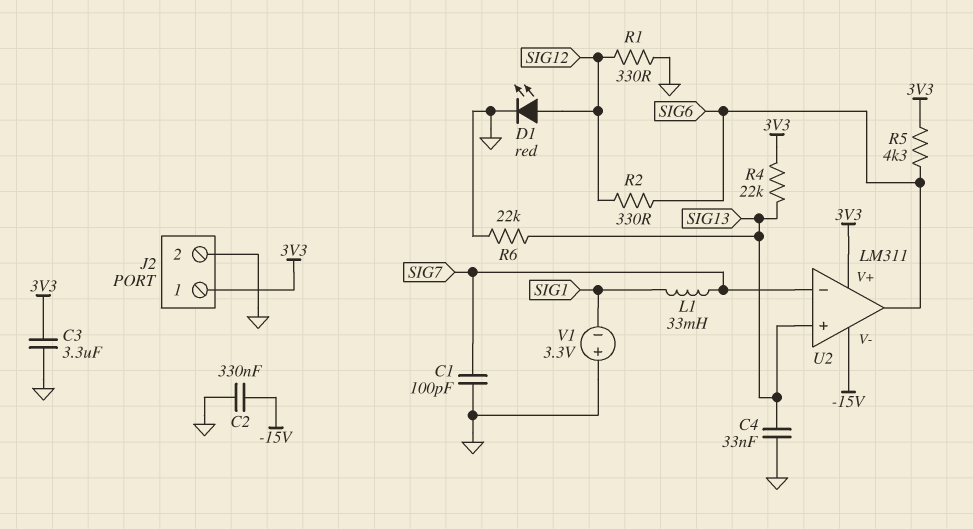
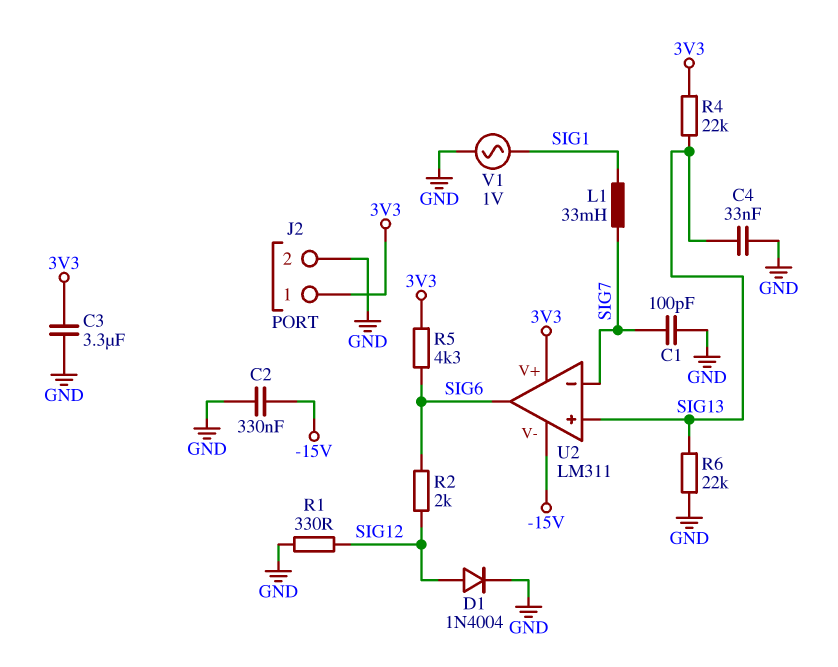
D1: LED red (A SIG12, K GND) -> diode 1N4004 (A SIG12, K GND)
R2: 330 (SIG6, SIG12) -> 2k (SIG6, SIG12)
V1: 3.3V (plus GND, minus SIG1) -> AC 1V (GND, SIG1)

